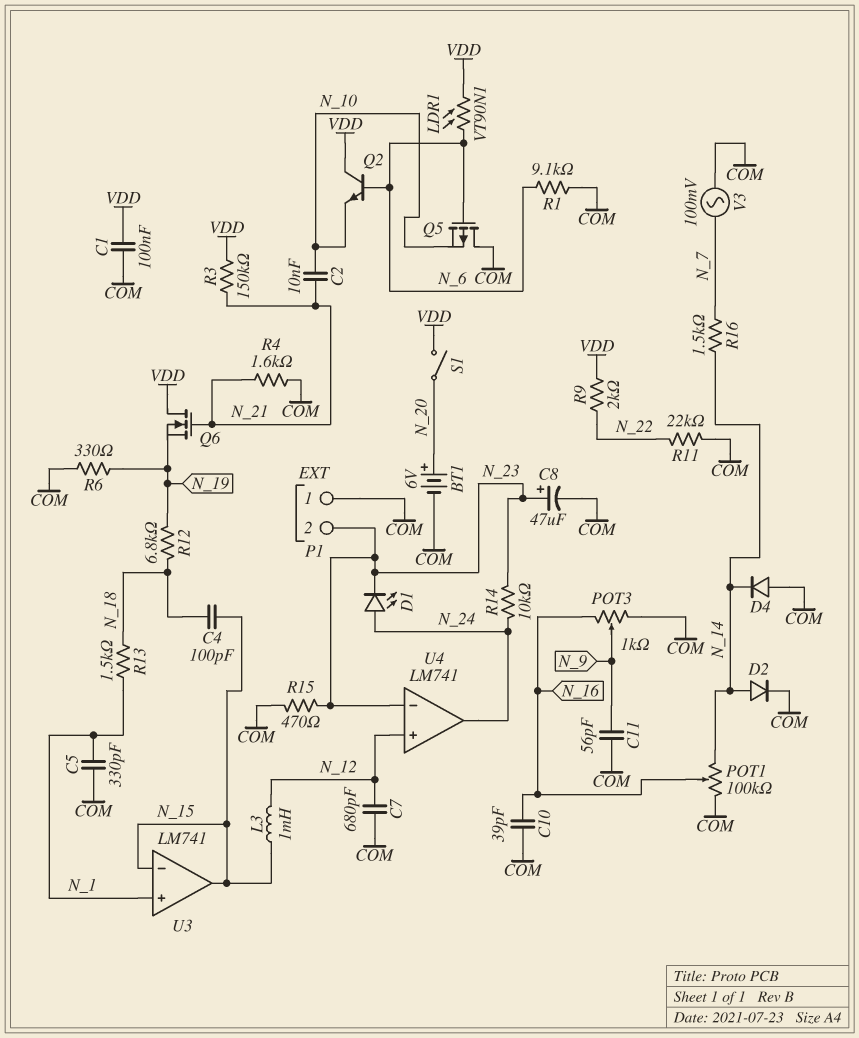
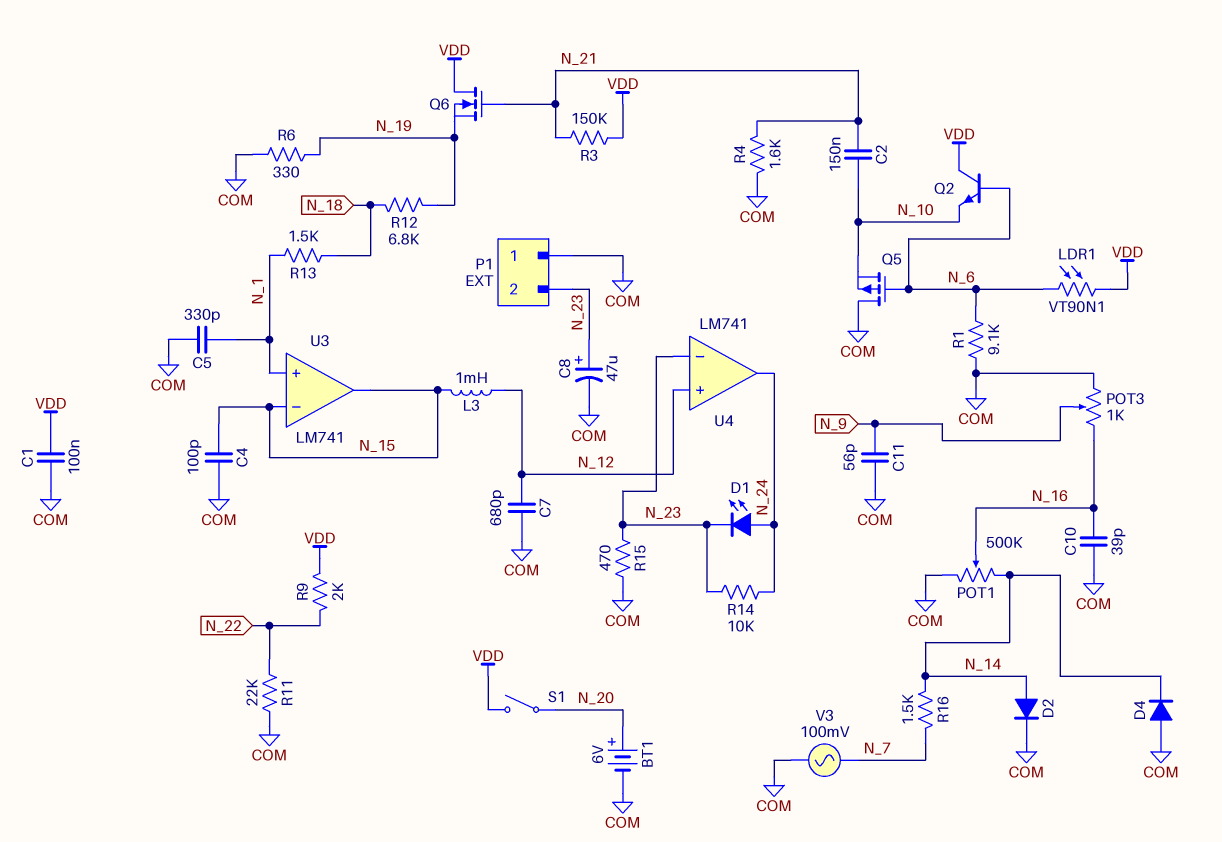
C2: 10nF (N_10, N_21) -> 150nF (N_10, N_21)
C4: 100pF (N_15, N_18) -> 100pF (COM, N_15)
POT1: 100k (COM, N_14, wiper N_16) -> 500k (COM, N_14, wiper N_16)

